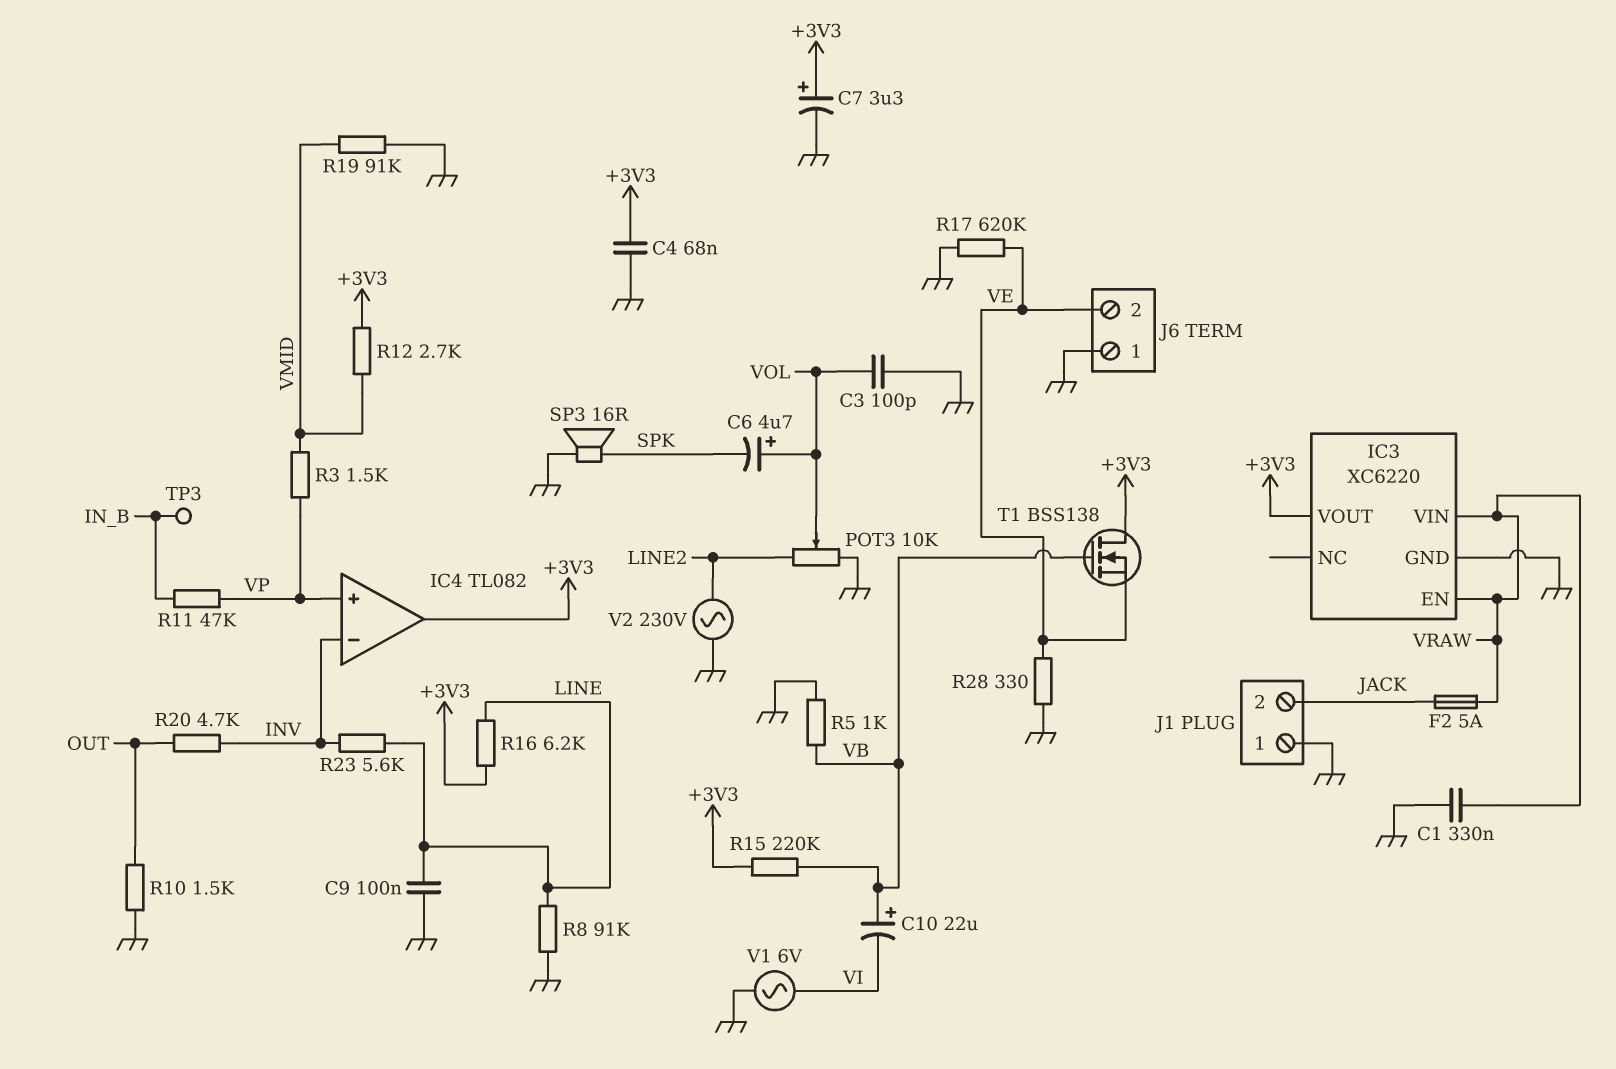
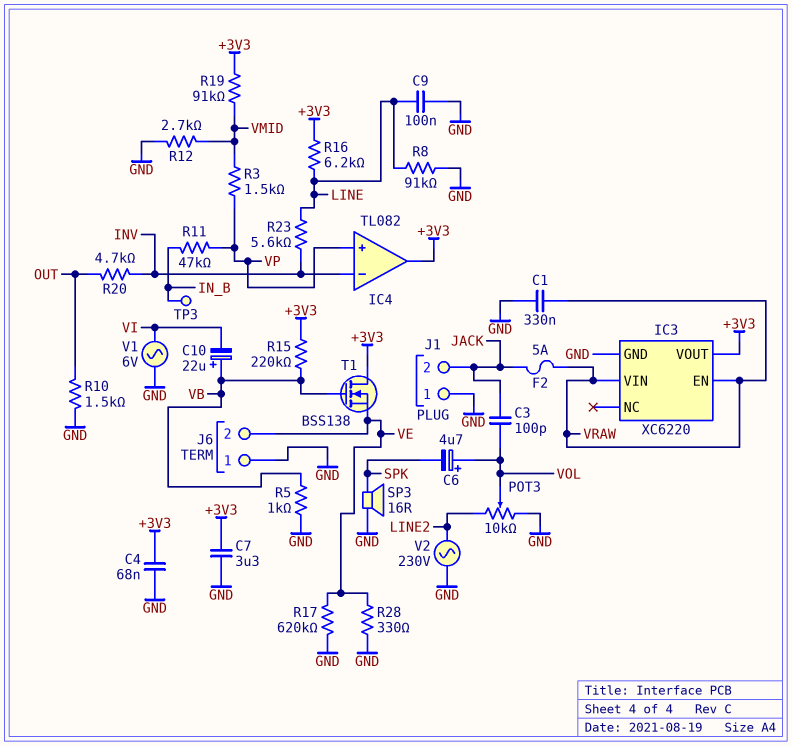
C3: 100pF (GND, VOL) -> 100pF (JACK, VOL)
C7: 3.3uF (plus +3V3, minus GND) -> 3.3uF (+3V3, GND)
R12: 2.7k (+3V3, VMID) -> 2.7k (GND, VMID)
R19: 91k (GND, VMID) -> 91k (+3V3, VMID)

